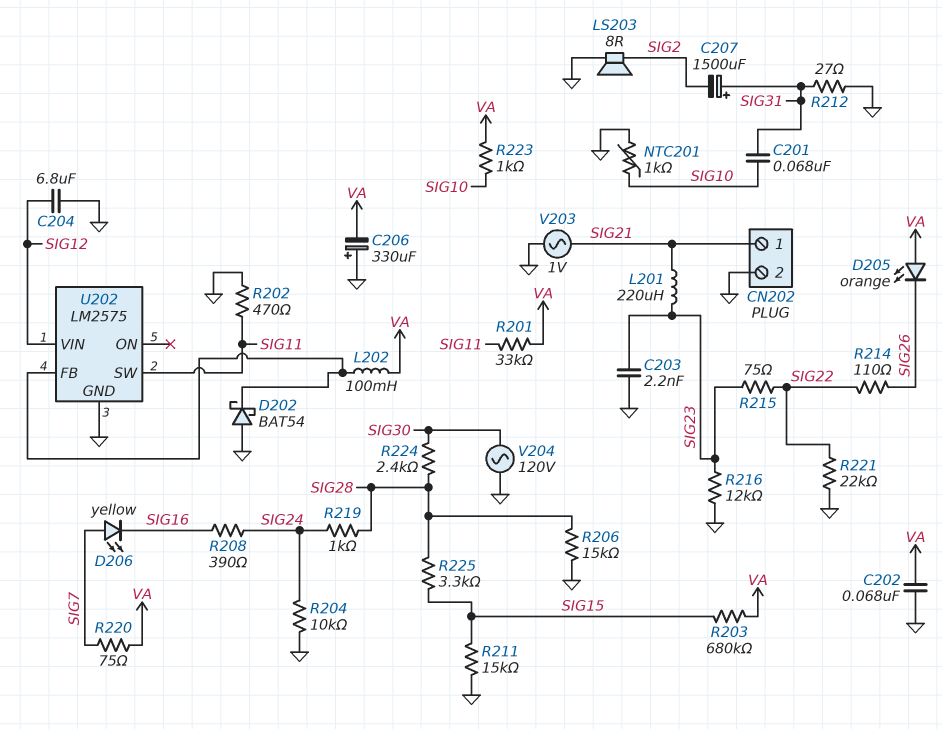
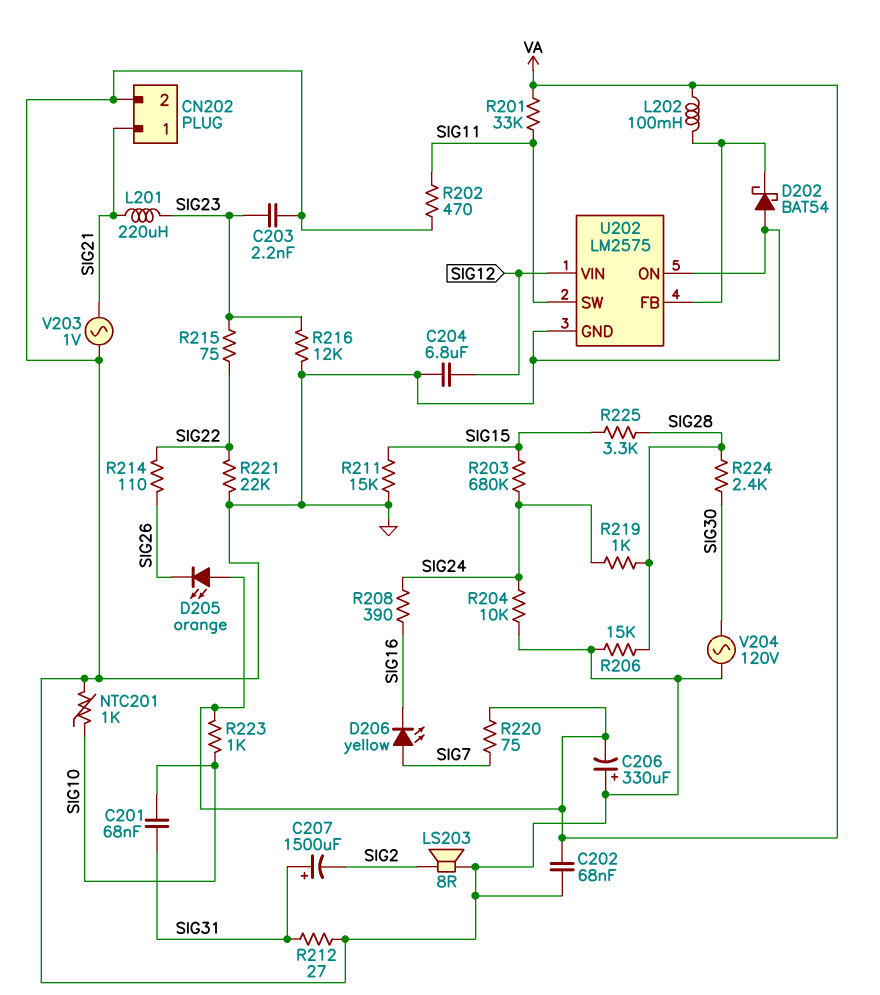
R203: 680k (SIG15, VA) -> 680k (SIG15, SIG24)
U202 pin ON: none -> GND

